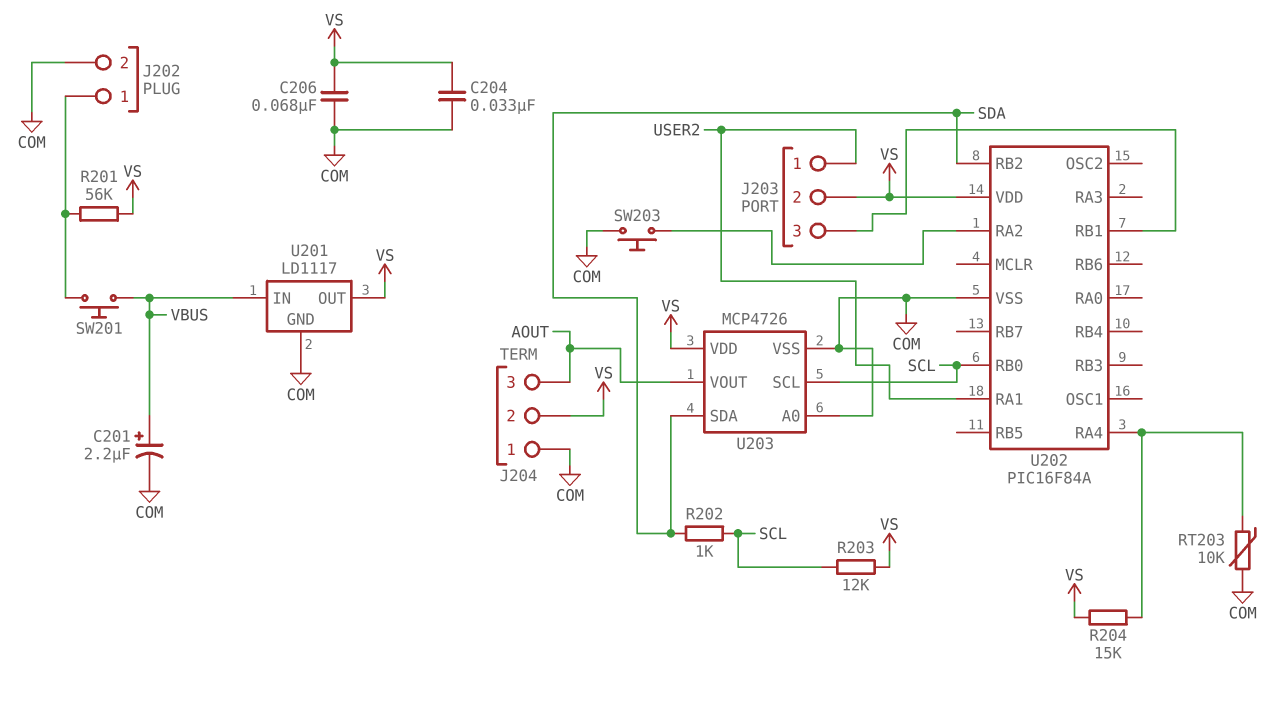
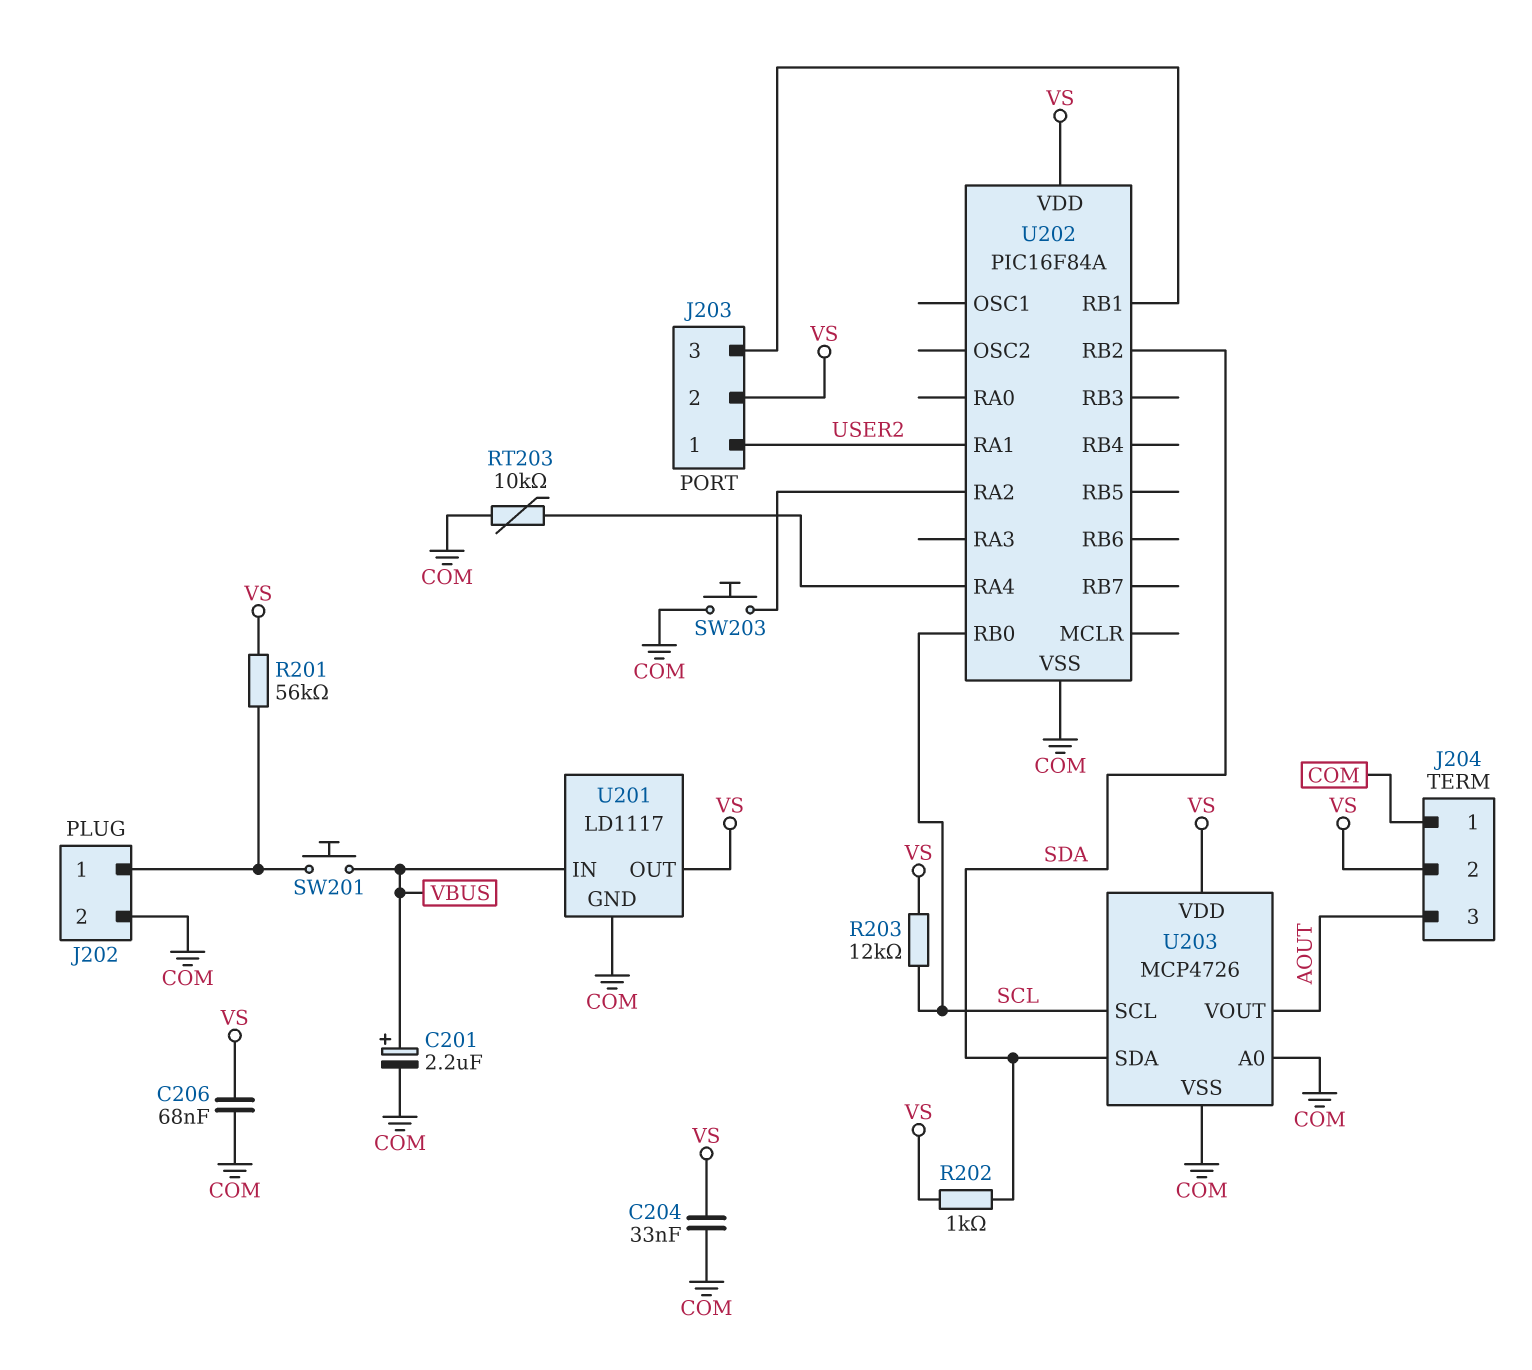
R202: 1k (SCL, SDA) -> 1k (SDA, VS)
R204: 15k (U202/RA4, VS) -> none

